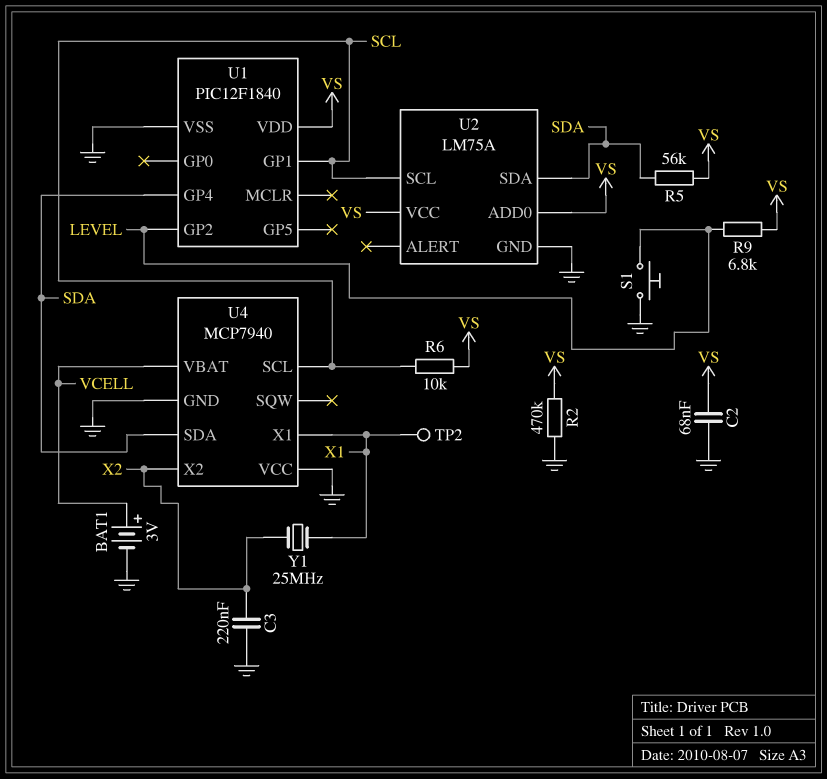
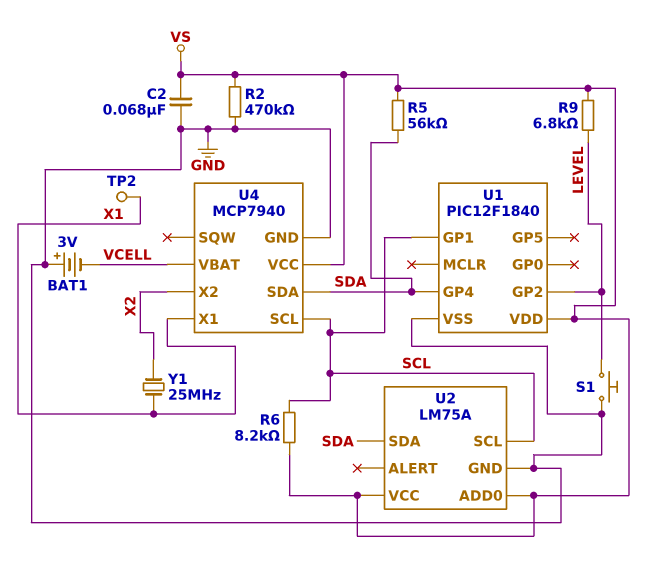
BAT1: 3V (plus VCELL, minus GND) -> 3V (plus GND, minus VCELL)
C3: 220nF (GND, X2) -> none
R6: 10k (SCL, VS) -> 8.2k (SCL, VS)
U4 pin VCC: GND -> VS

